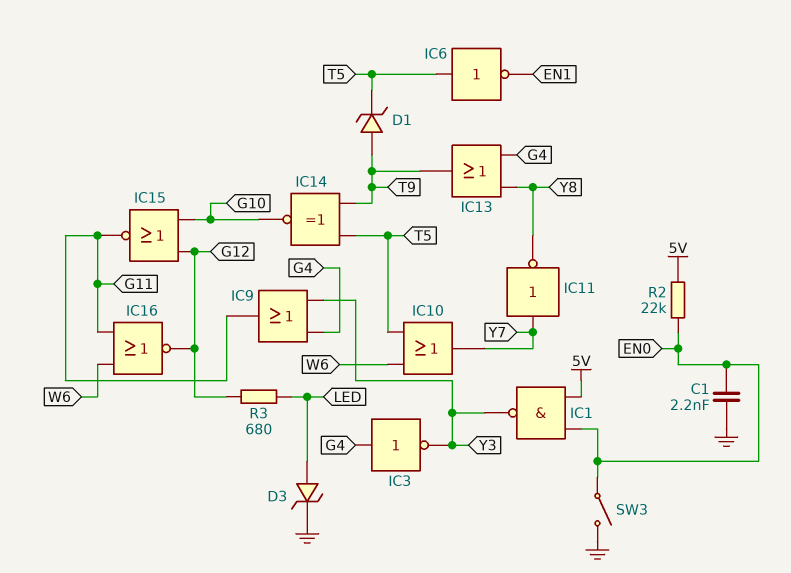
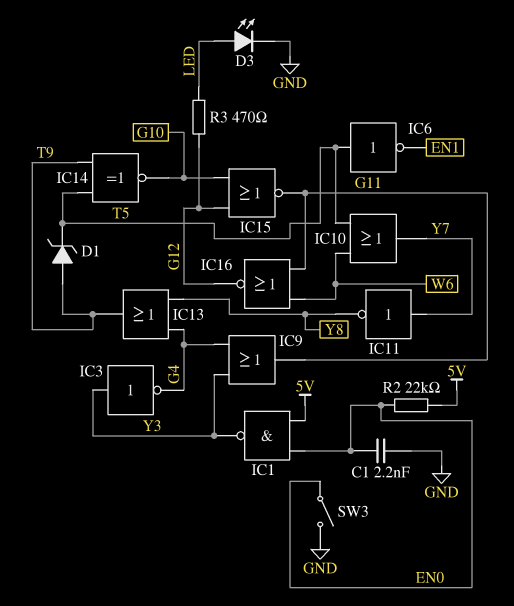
D3: zener (A LED, K GND) -> LED (A LED, K GND)
IC3: NOT (in G4, out Y3) -> NOT (in Y3, out G4)
R3: 680 (G12, LED) -> 470 (G12, LED)

